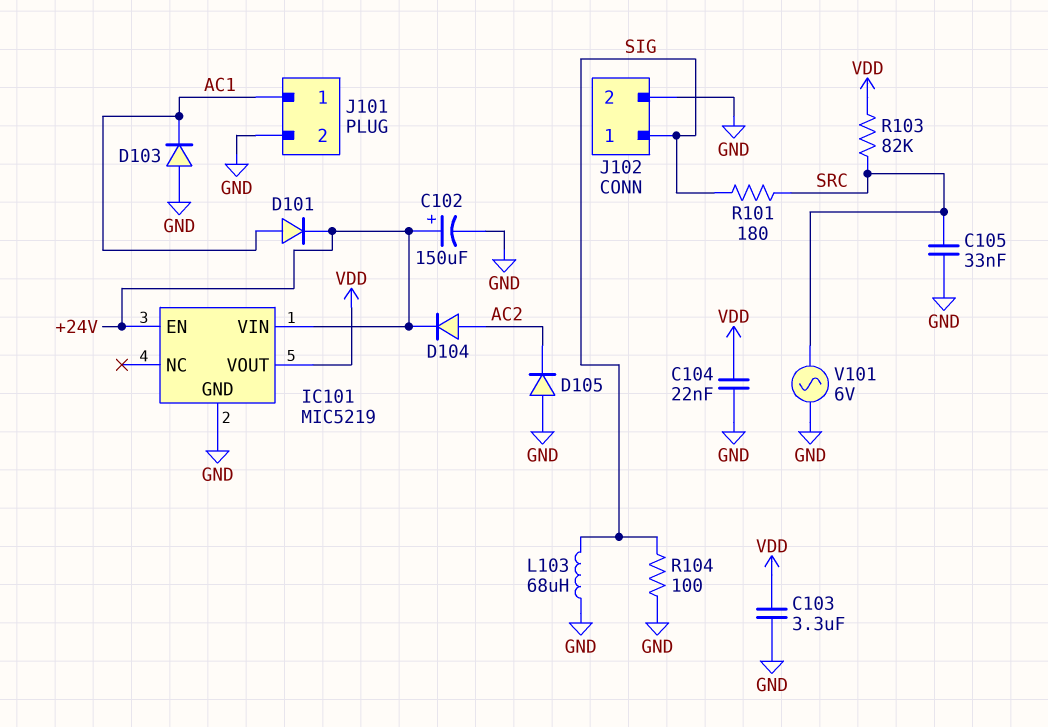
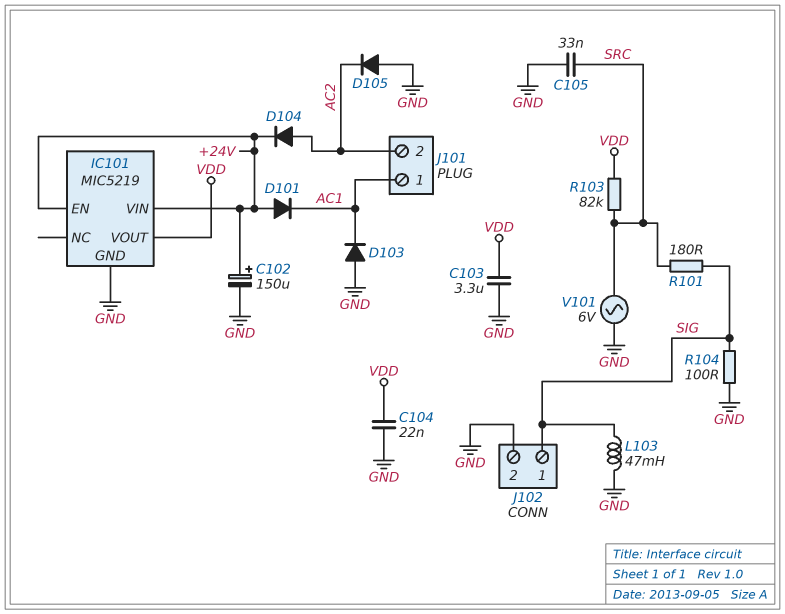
D101: diode (A AC1, K +24V) -> diode (A +24V, K AC1)
J101 pin 2: GND -> AC2
L103: 68uH (GND, SIG) -> 47mH (GND, SIG)

